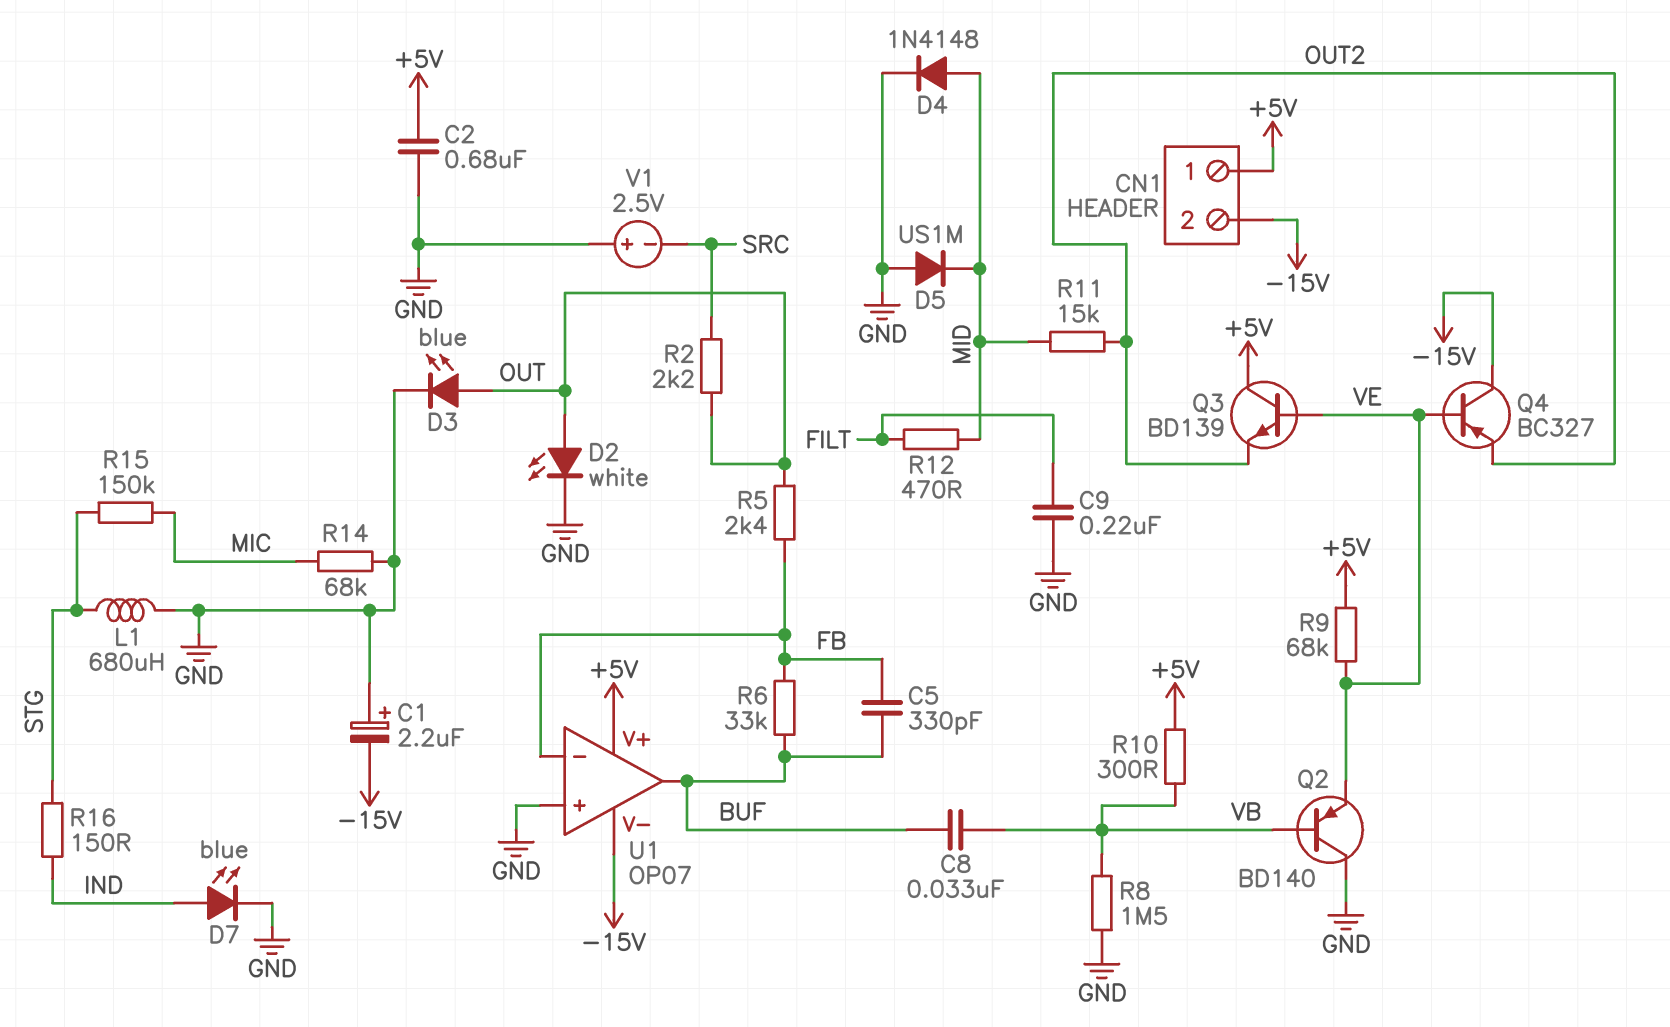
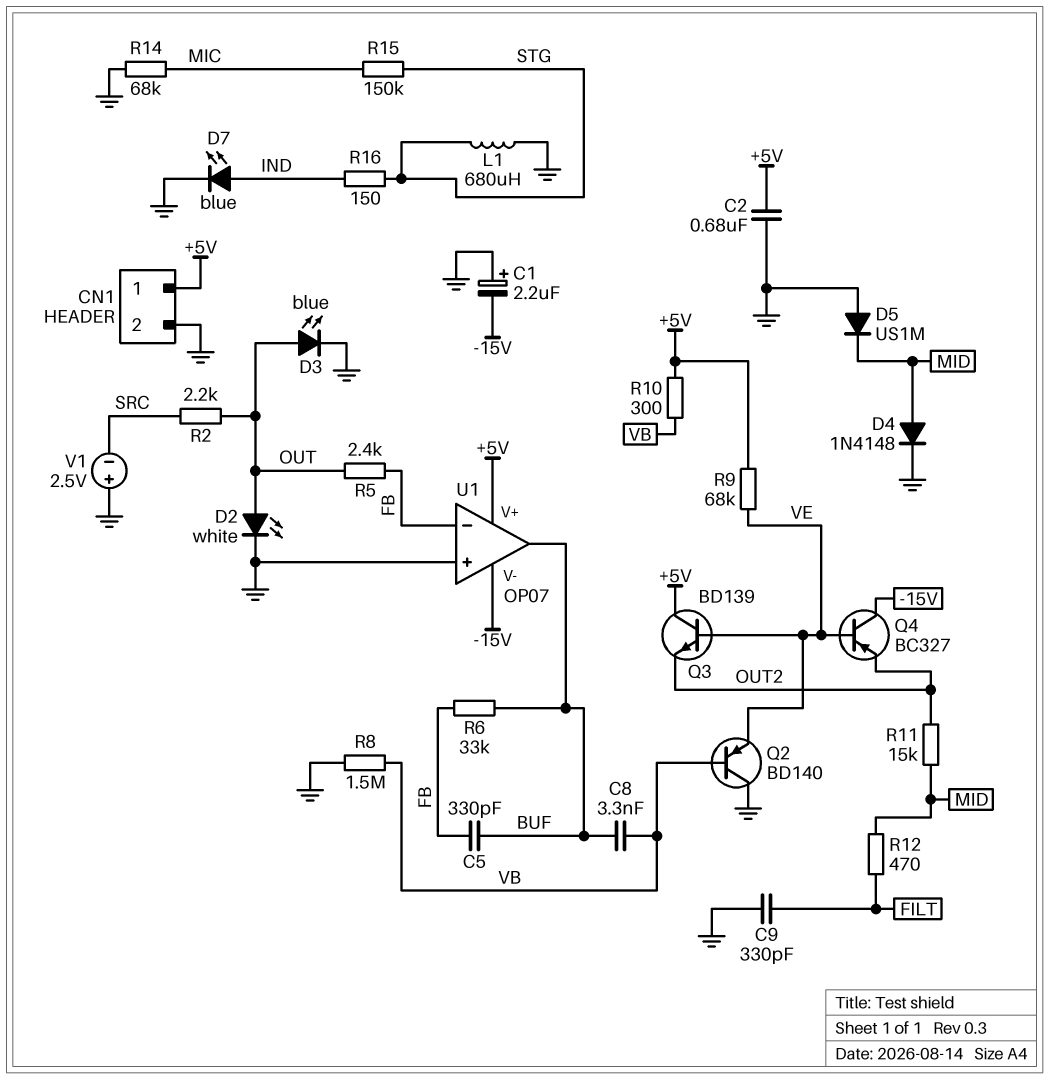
C8: 33nF (BUF, VB) -> 3.3nF (BUF, VB)
C9: 220nF (FILT, GND) -> 330pF (FILT, GND)
CN1 pin 2: -15V -> GND

